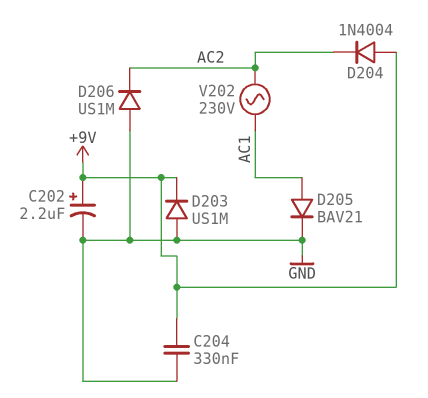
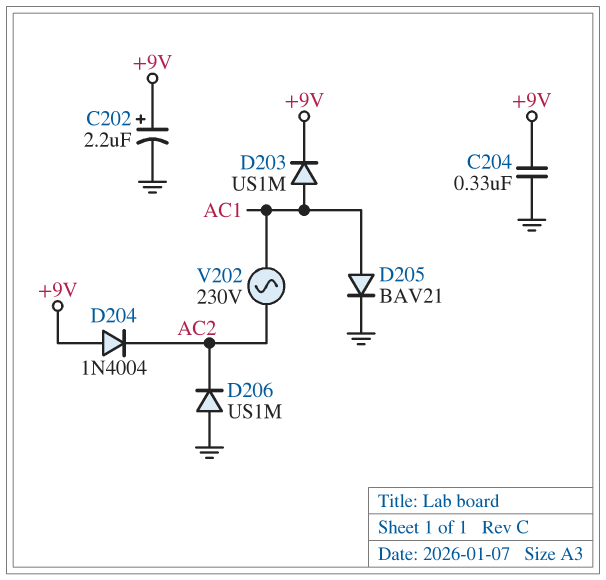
D203: diode US1M (A GND, K +9V) -> diode US1M (A AC1, K +9V)

